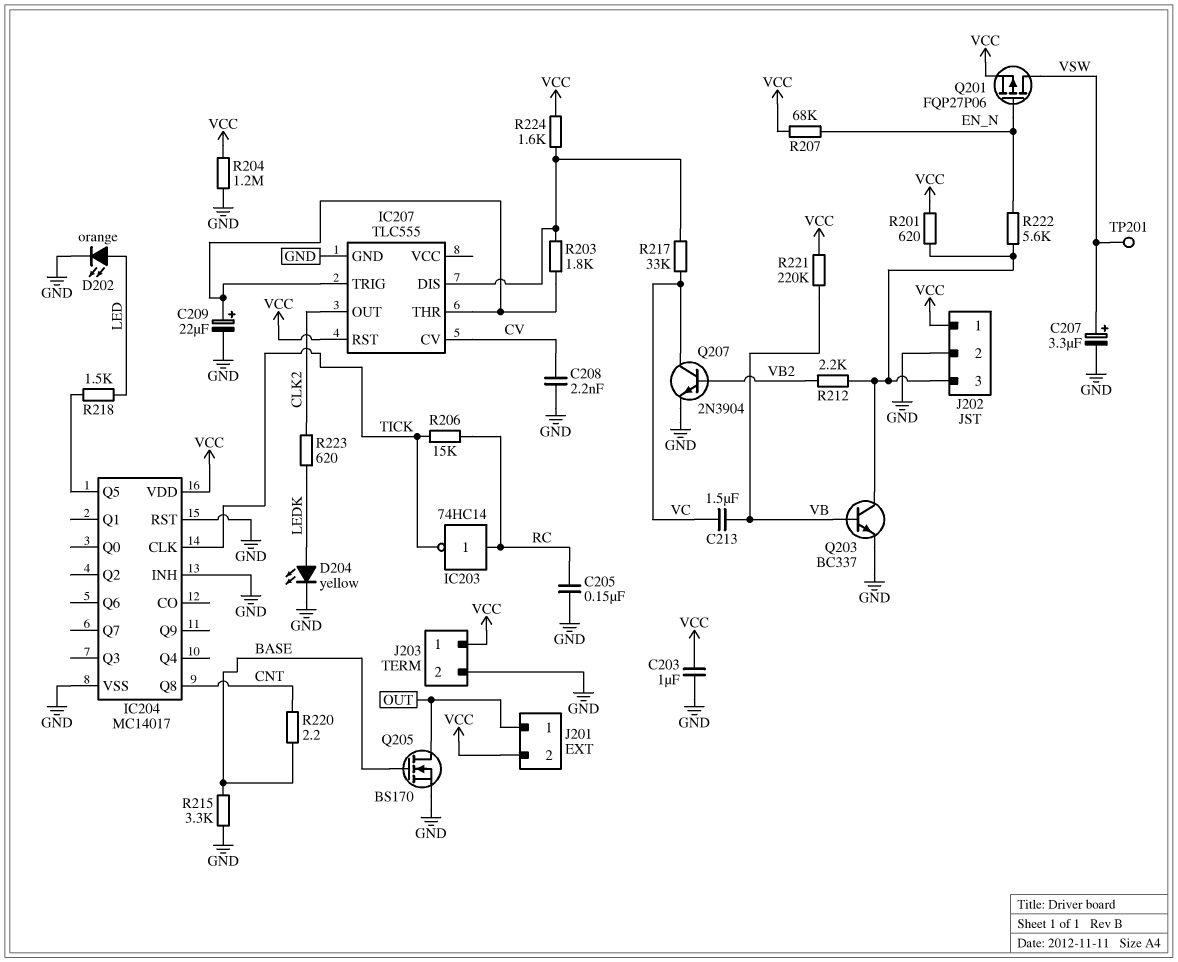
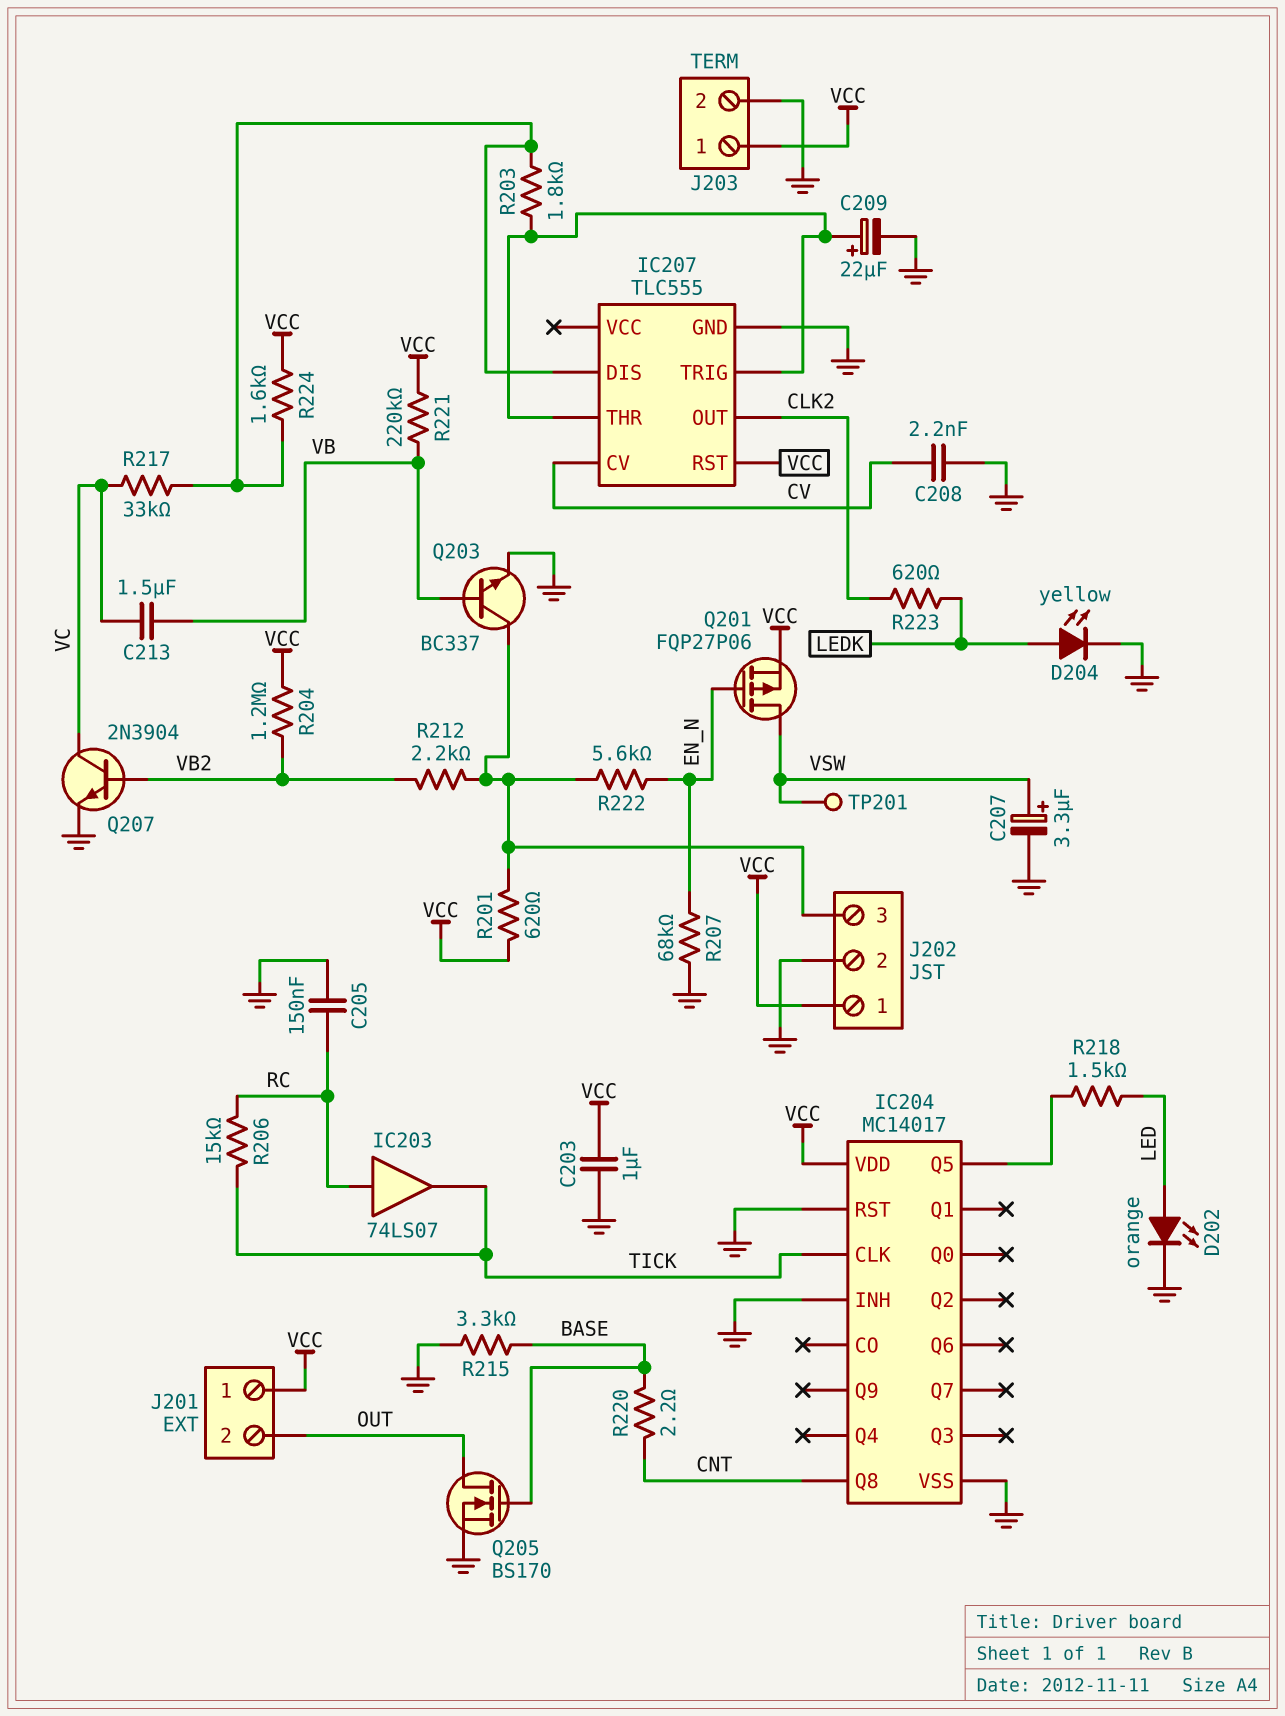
IC203: NOT 74HC14 (in RC, out TICK) -> buffer 74LS07 (in RC, out TICK)
J201 pin 1: OUT -> VCC
J201 pin 2: VCC -> OUT
R204: 1.2M (GND, VCC) -> 1.2M (VB2, VCC)
R207: 68k (EN_N, VCC) -> 68k (EN_N, GND)

